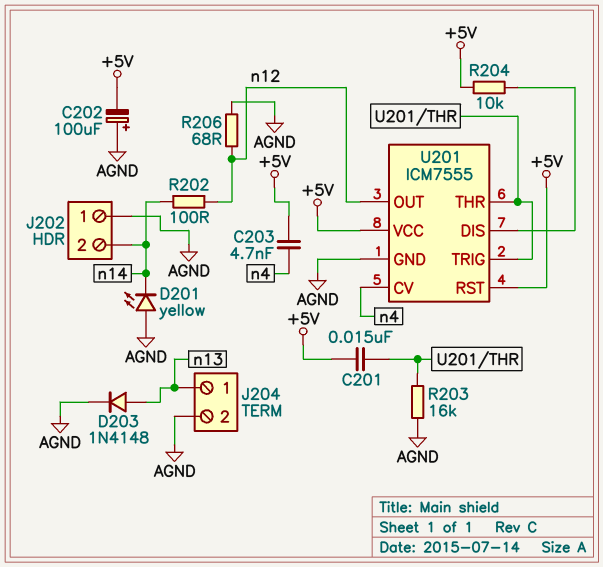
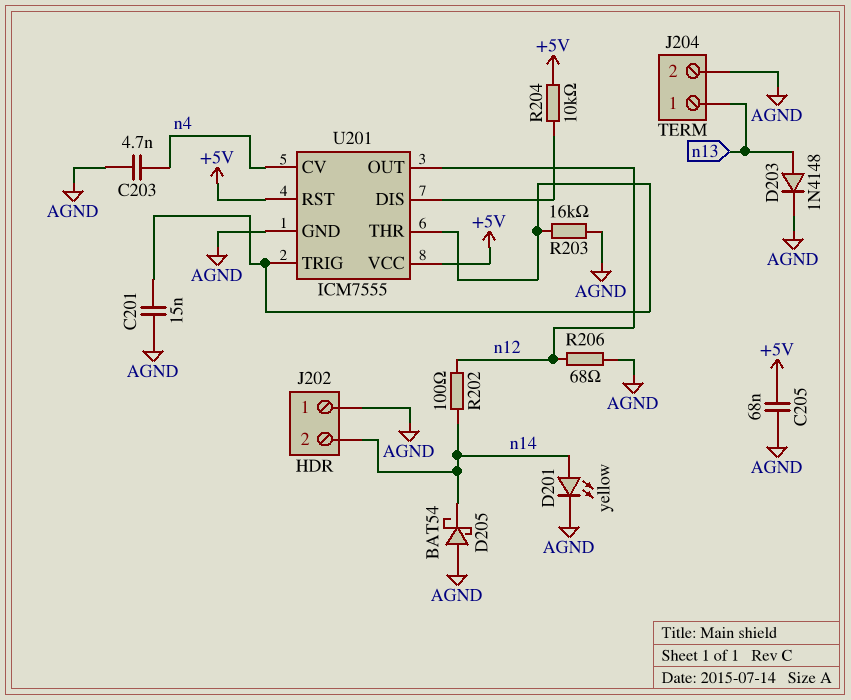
C201: 15nF (+5V, U201/THR) -> 15nF (AGND, U201/THR)
C202: 100uF (plus AGND, minus +5V) -> none
C203: 4.7nF (+5V, n4) -> 4.7nF (AGND, n4)
C205: none -> 68nF (+5V, AGND)
D201: LED yellow (A AGND, K n14) -> LED yellow (A n14, K AGND)
D205: none -> schottky BAT54 (A AGND, K n14)

